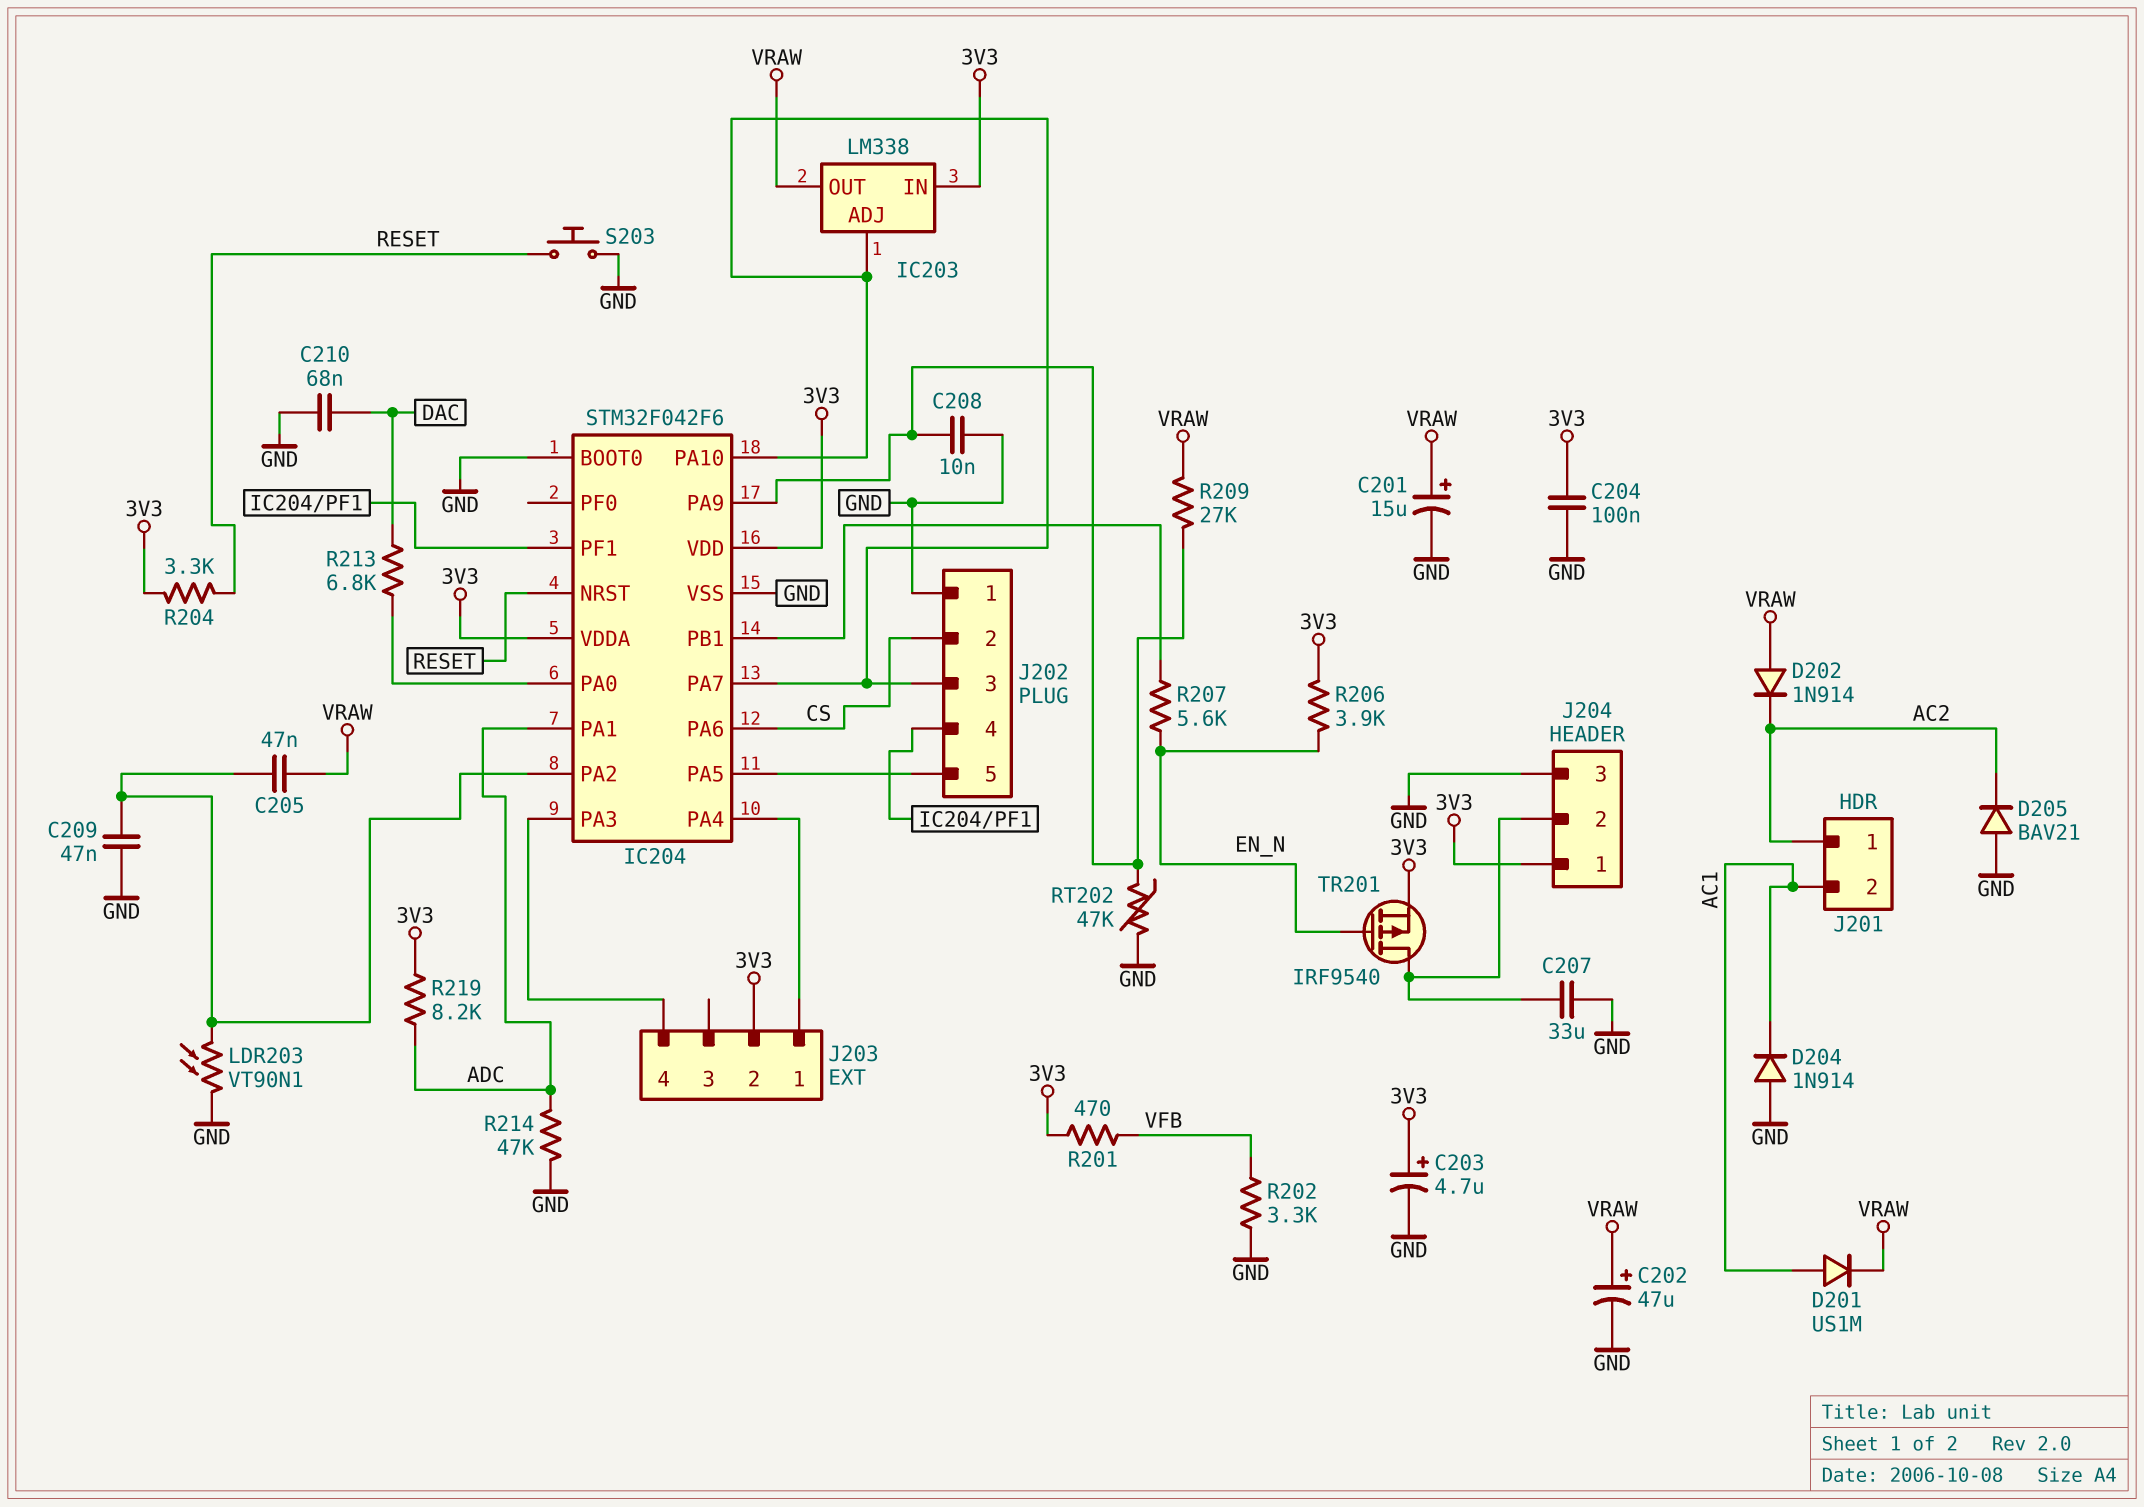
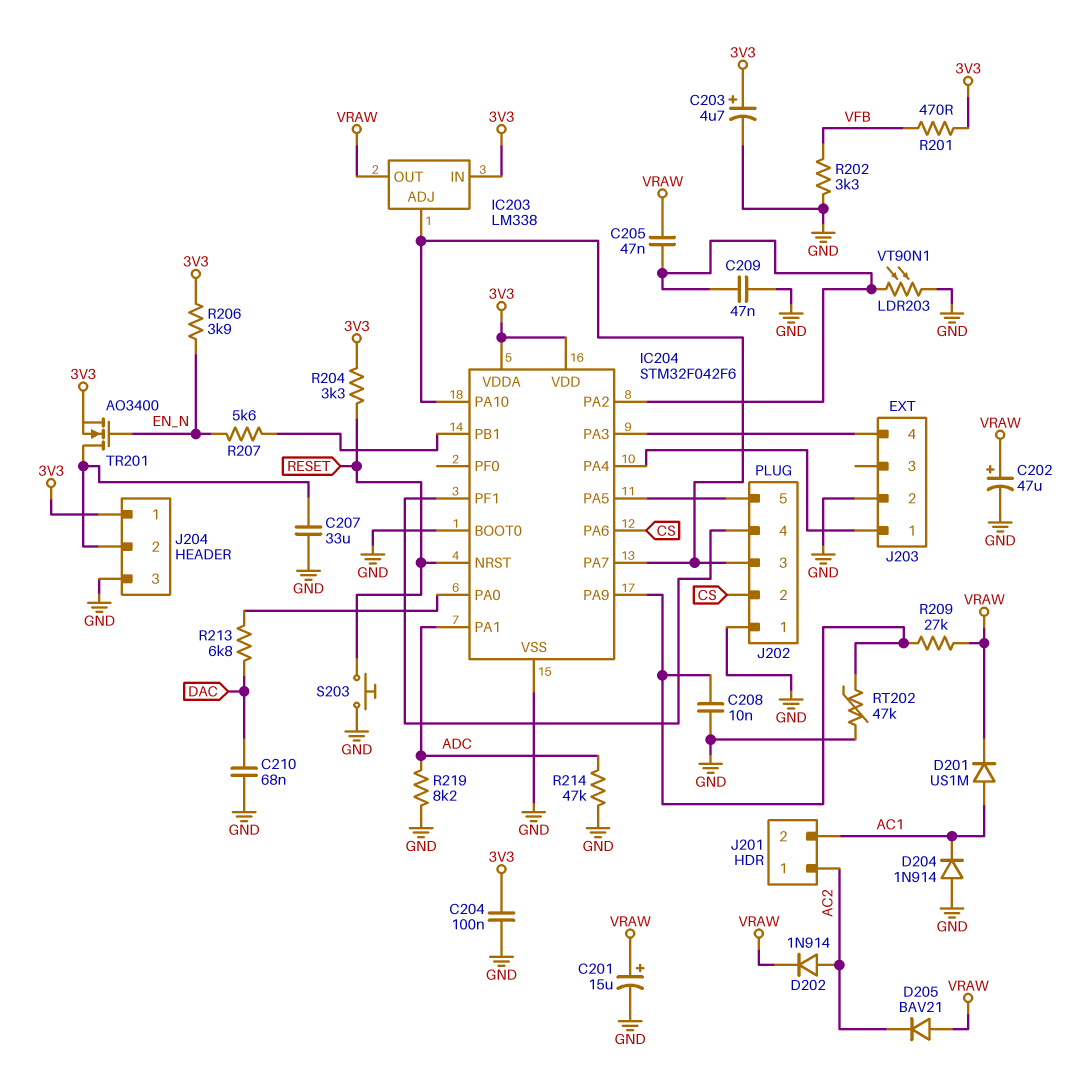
D202: diode 1N914 (A VRAW, K AC2) -> diode 1N914 (A AC2, K VRAW)
D205: diode BAV21 (A GND, K AC2) -> diode BAV21 (A VRAW, K AC2)
J203 pin 2: 3V3 -> GND
R219: 8.2k (3V3, ADC) -> 8.2k (ADC, GND)
TR201: PMOS IRF9540 (G EN_N, D J204/2, S 3V3) -> NMOS AO3400 (G EN_N, D J204/2, S 3V3)

